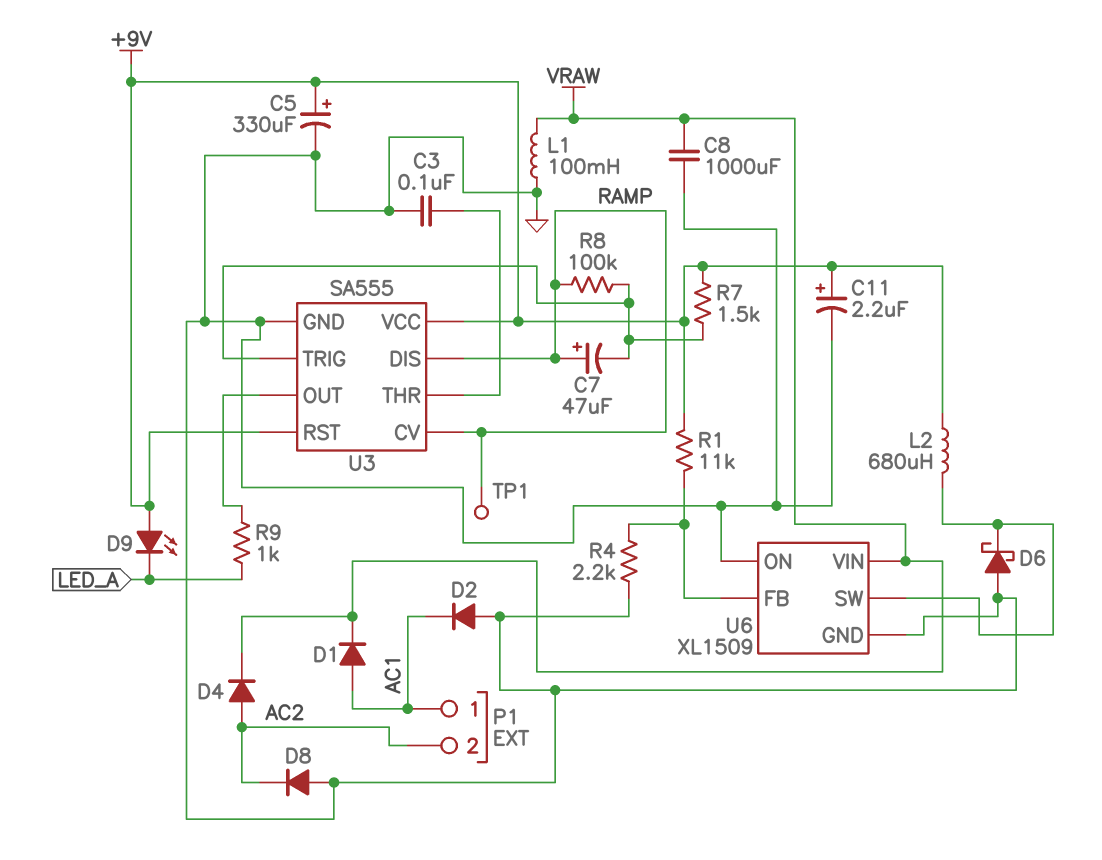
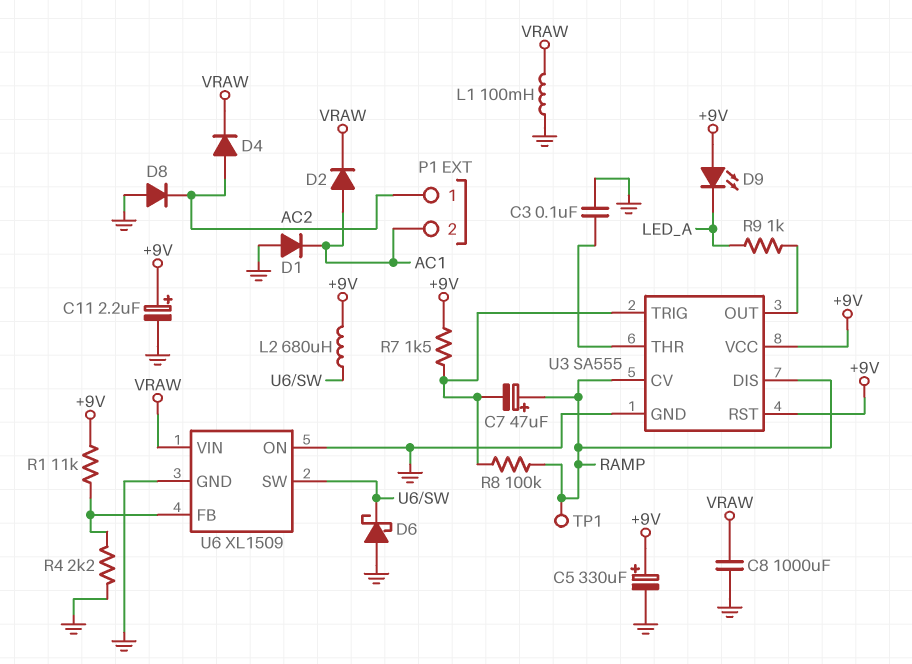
D1: diode (A AC1, K VRAW) -> diode (A GND, K AC1)
D2: diode (A GND, K AC1) -> diode (A AC1, K VRAW)
P1 pin 1: AC1 -> AC2
P1 pin 2: AC2 -> AC1

